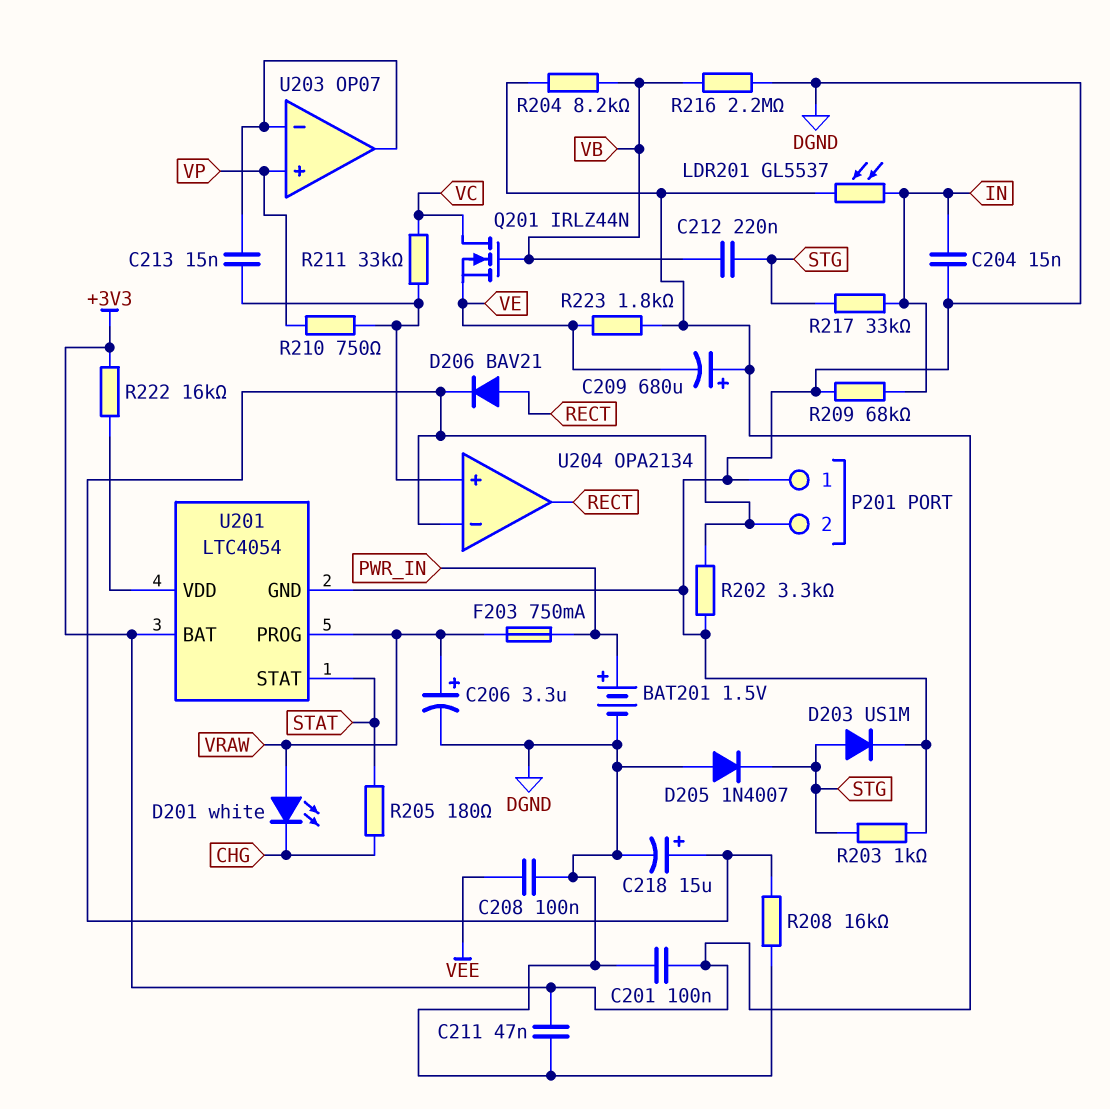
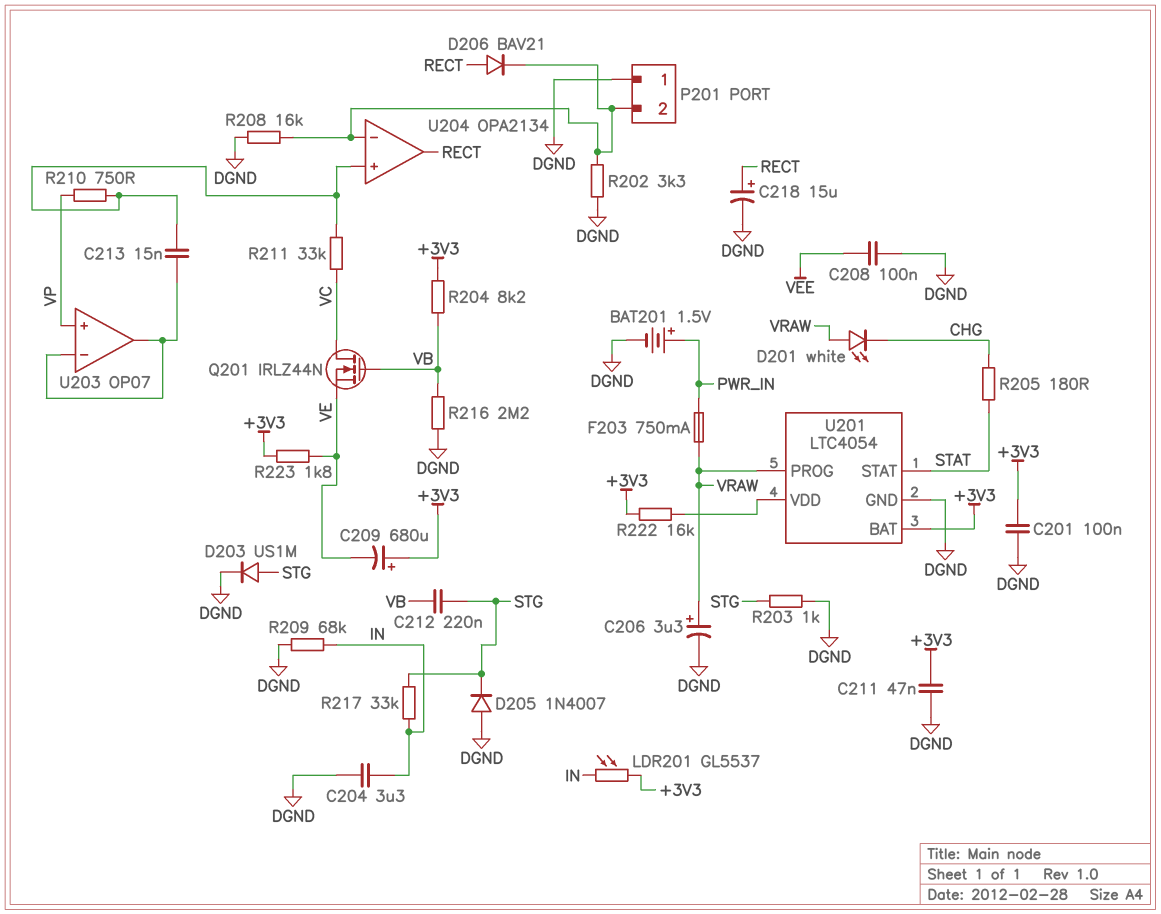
C204: 15nF (DGND, IN) -> 3.3uF (DGND, IN)
C218: 15uF (plus P201/2, minus DGND) -> 15uF (plus RECT, minus DGND)

